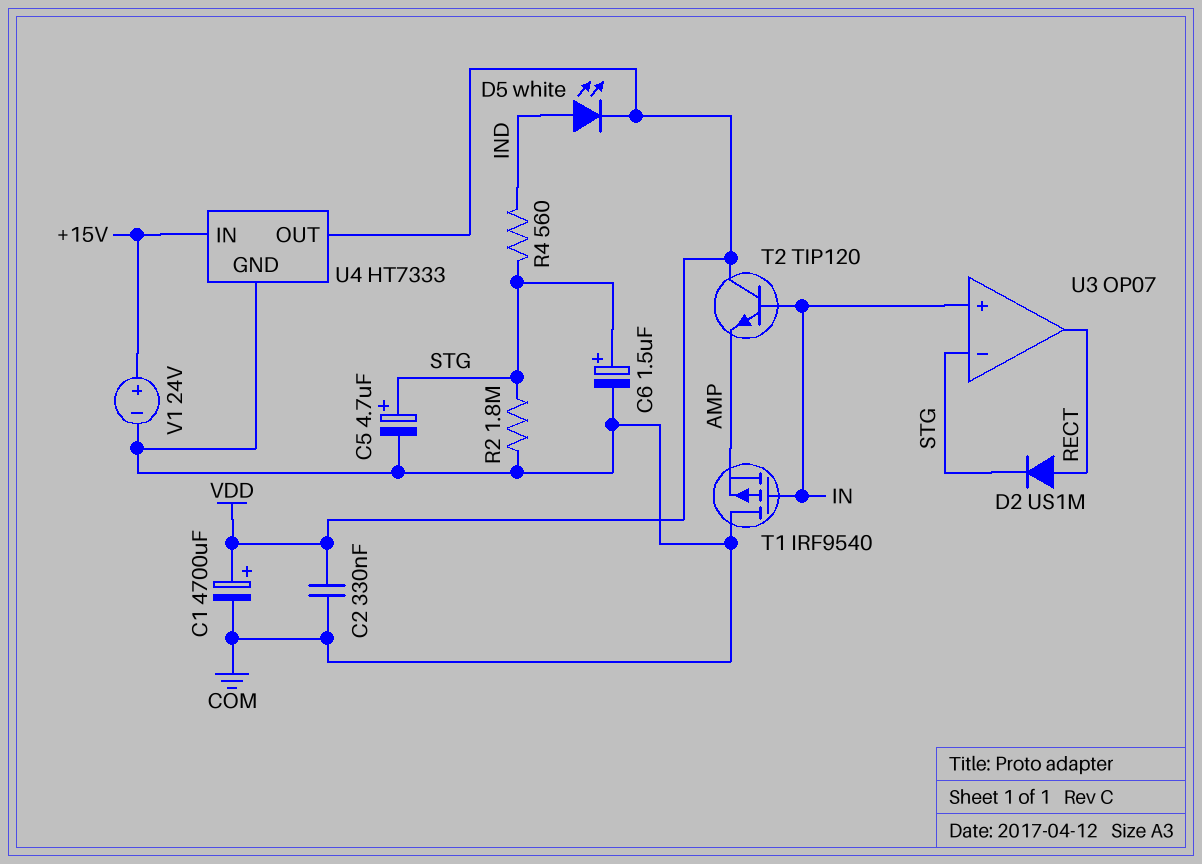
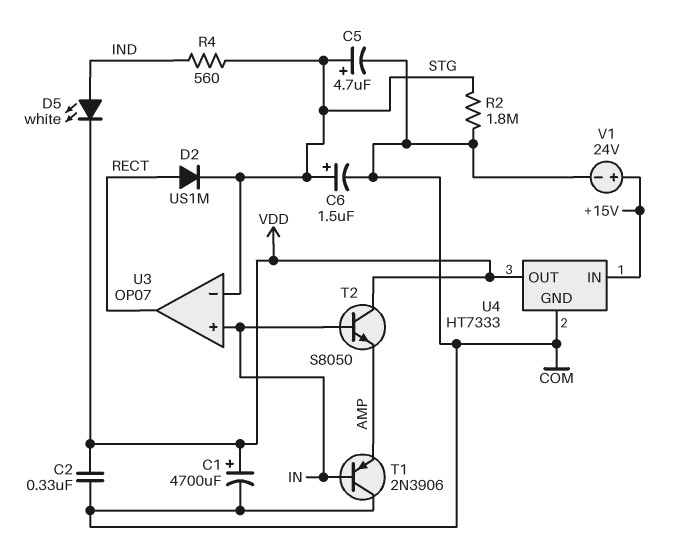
T1: PMOS IRF9540 (G IN, D COM, S AMP) -> PNP 2N3906 (B IN, C COM, E AMP)
T2: NPN TIP120 (B IN, C VDD, E AMP) -> NPN S8050 (B IN, C VDD, E AMP)

